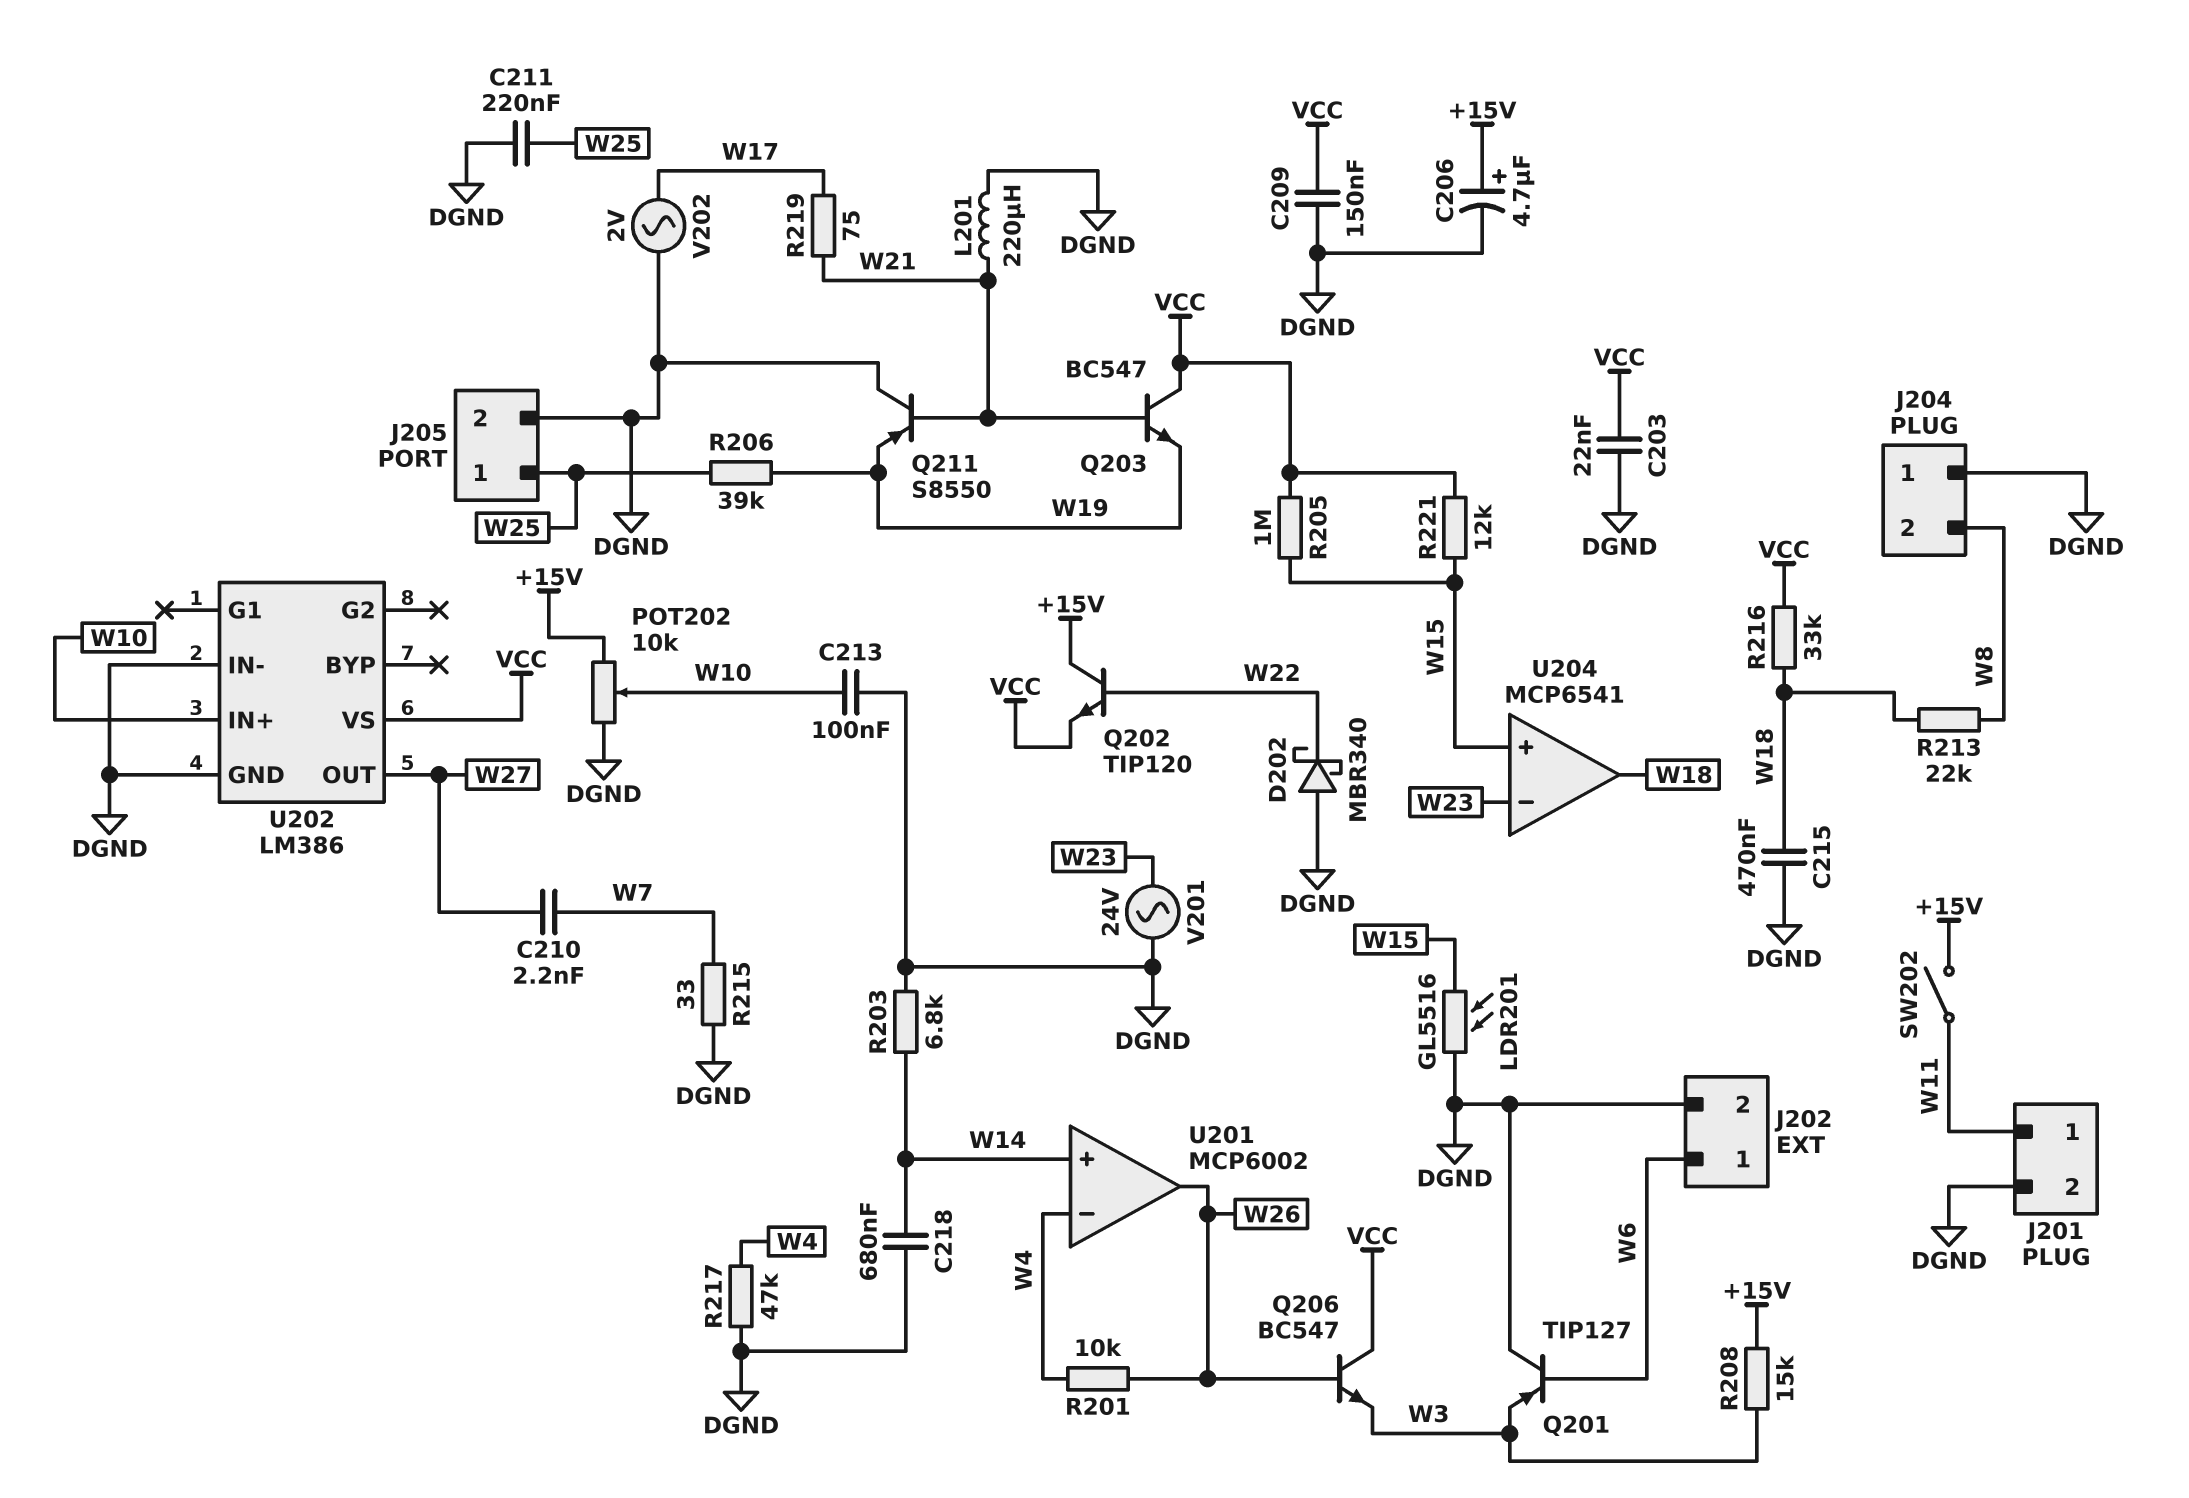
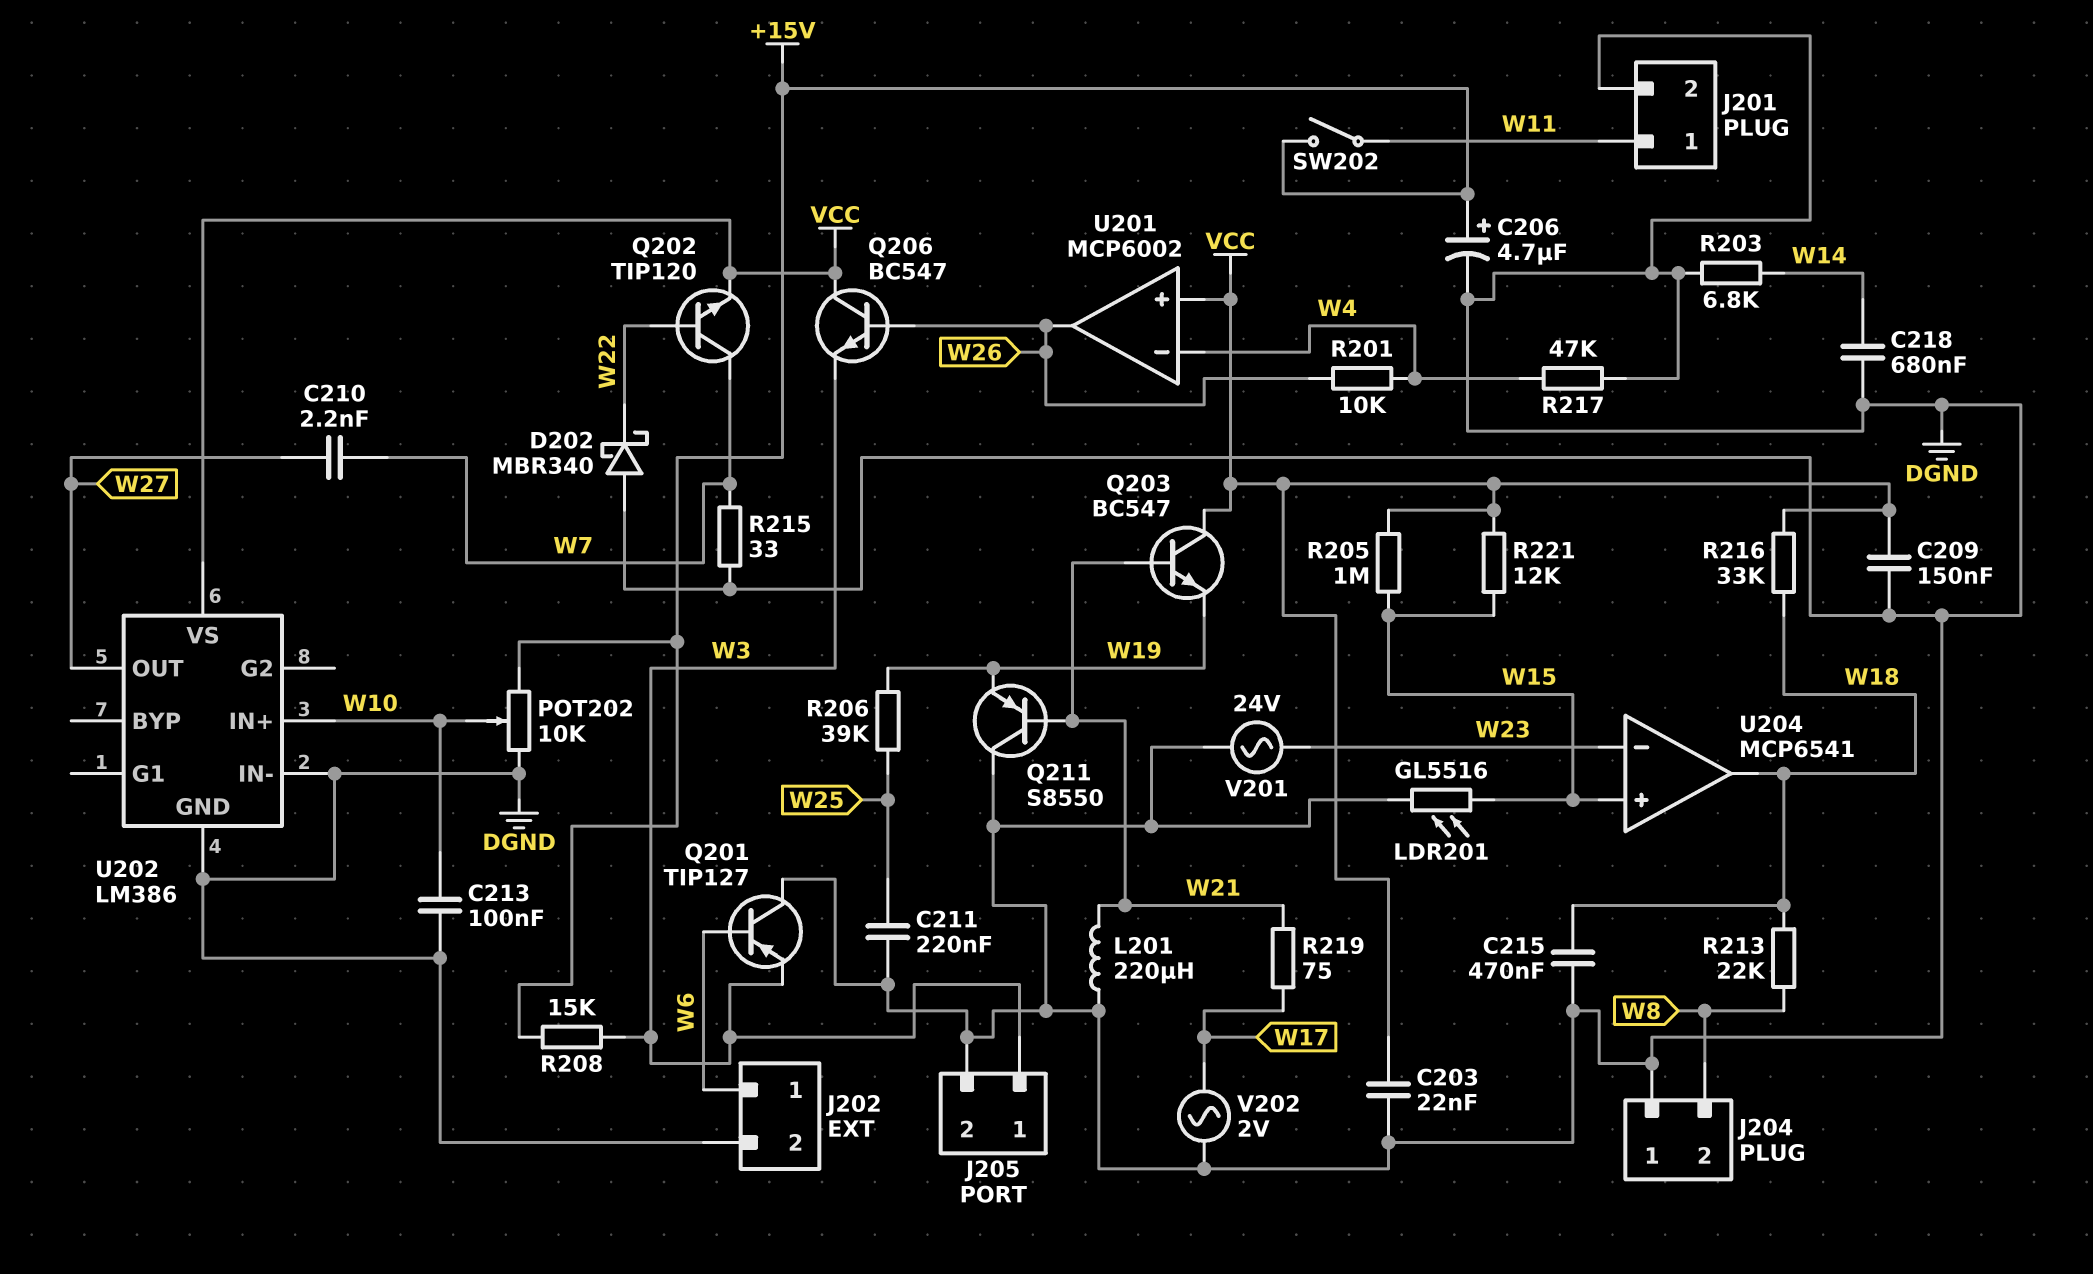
J205 pin 1: W25 -> W3
Q202: NPN TIP120 (B W22, C +15V, E VCC) -> NPN TIP120 (B W22, C W7, E VCC)
U201 pin in+: W14 -> VCC

